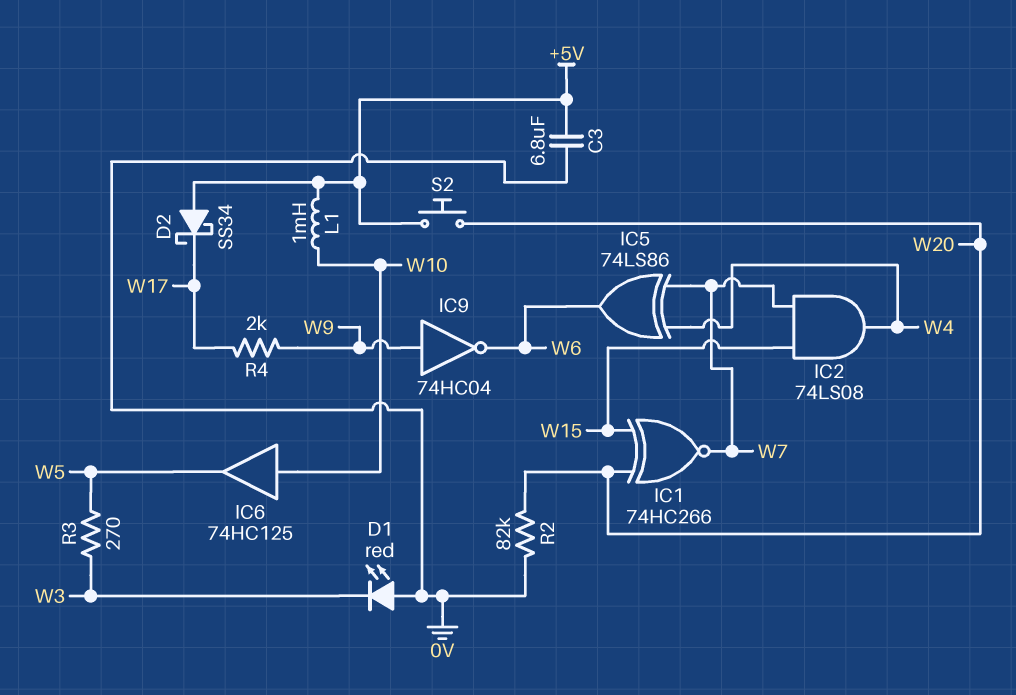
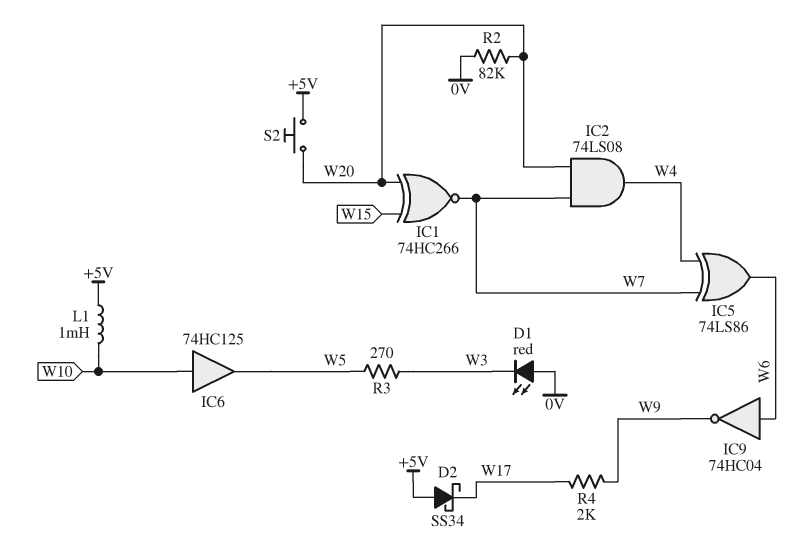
C3: 6.8uF (+5V, 0V) -> none
IC2: AND 74LS08 (in W7, in W15, out W4) -> AND 74LS08 (in W7, in W20, out W4)
IC9: NOT 74HC04 (in W9, out W6) -> NOT 74HC04 (in W6, out W9)

